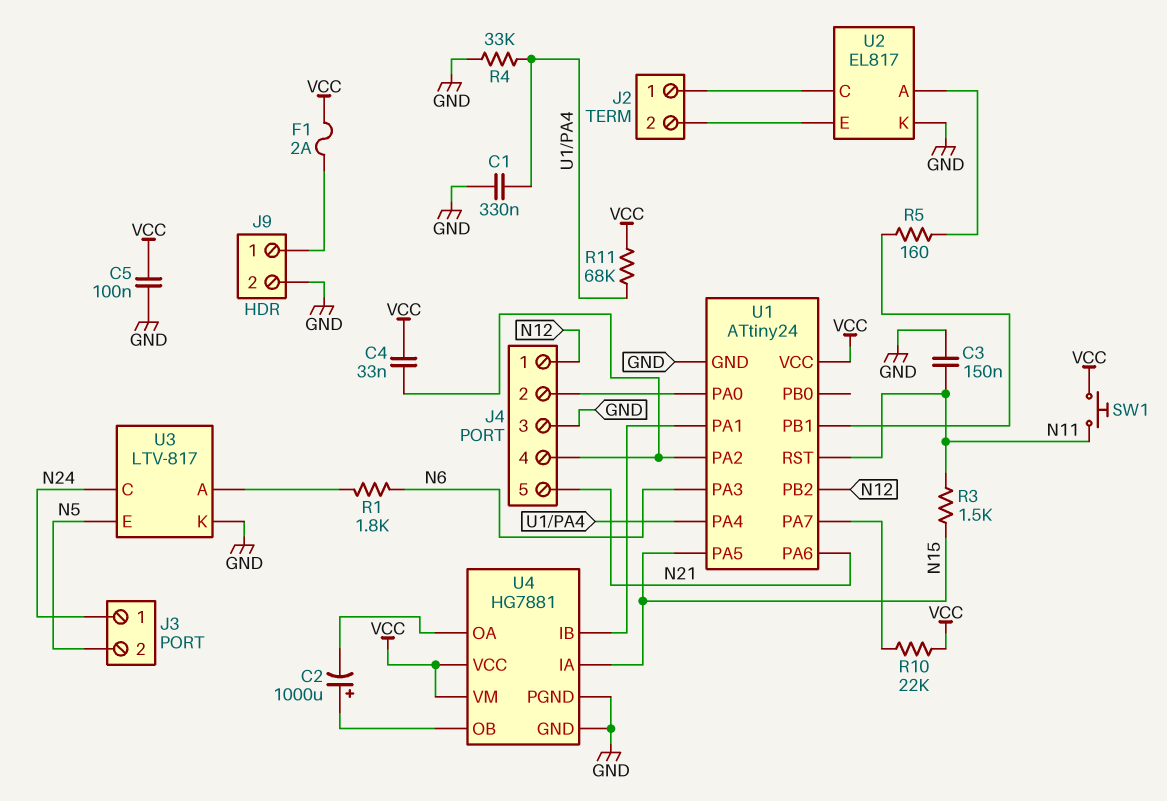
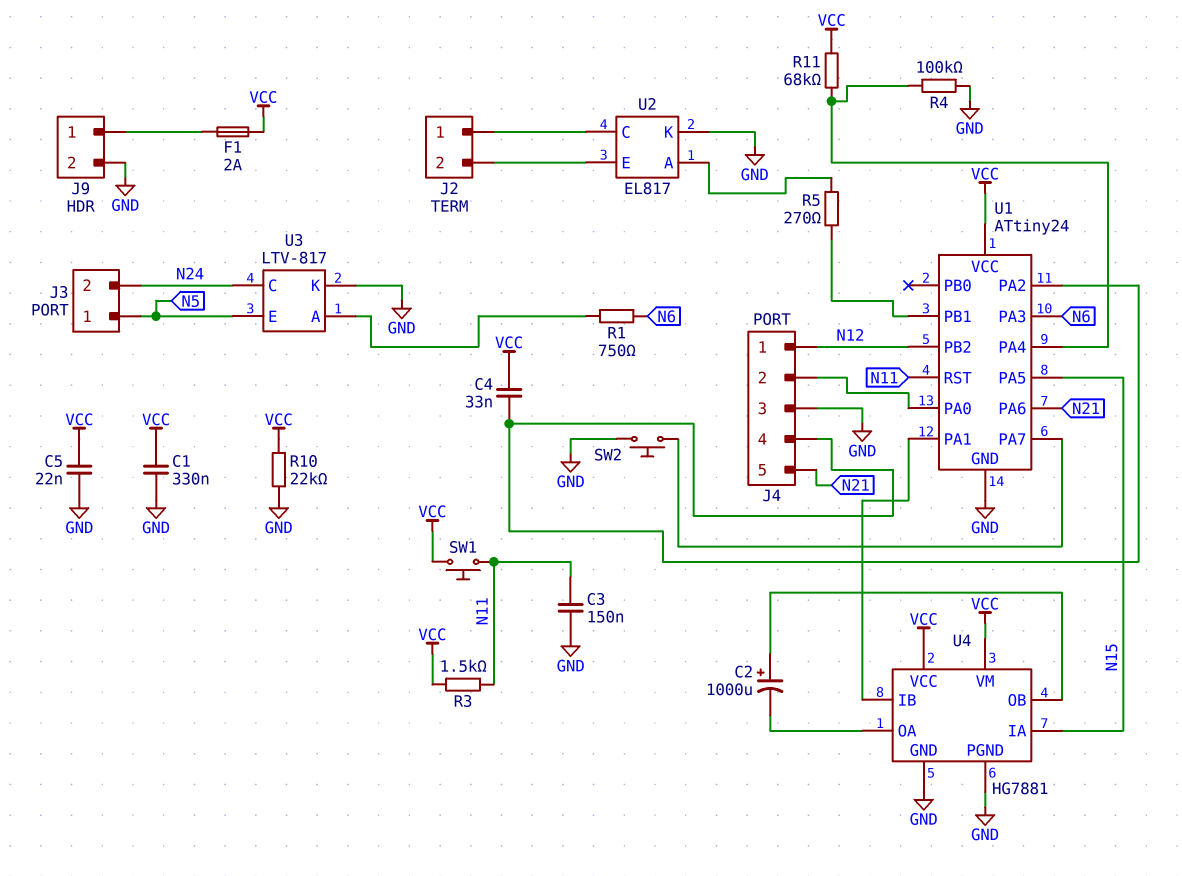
C1: 330nF (GND, U1/PA4) -> 330nF (GND, VCC)
C5: 100nF (GND, VCC) -> 22nF (GND, VCC)
J3 pin 1: N24 -> N5
J3 pin 2: N5 -> N24
R1: 1.8k (N6, U3/A) -> 750 (N6, U3/A)
R3: 1.5k (N11, N15) -> 1.5k (N11, VCC)
R4: 33k (GND, U1/PA4) -> 100k (GND, U1/PA4)
R5: 160 (U1/PB1, U2/A) -> 270 (U1/PB1, U2/A)
R10: 22k (U1/PA7, VCC) -> 22k (GND, VCC)
SW2: none -> button (GND, U1/PA7)

